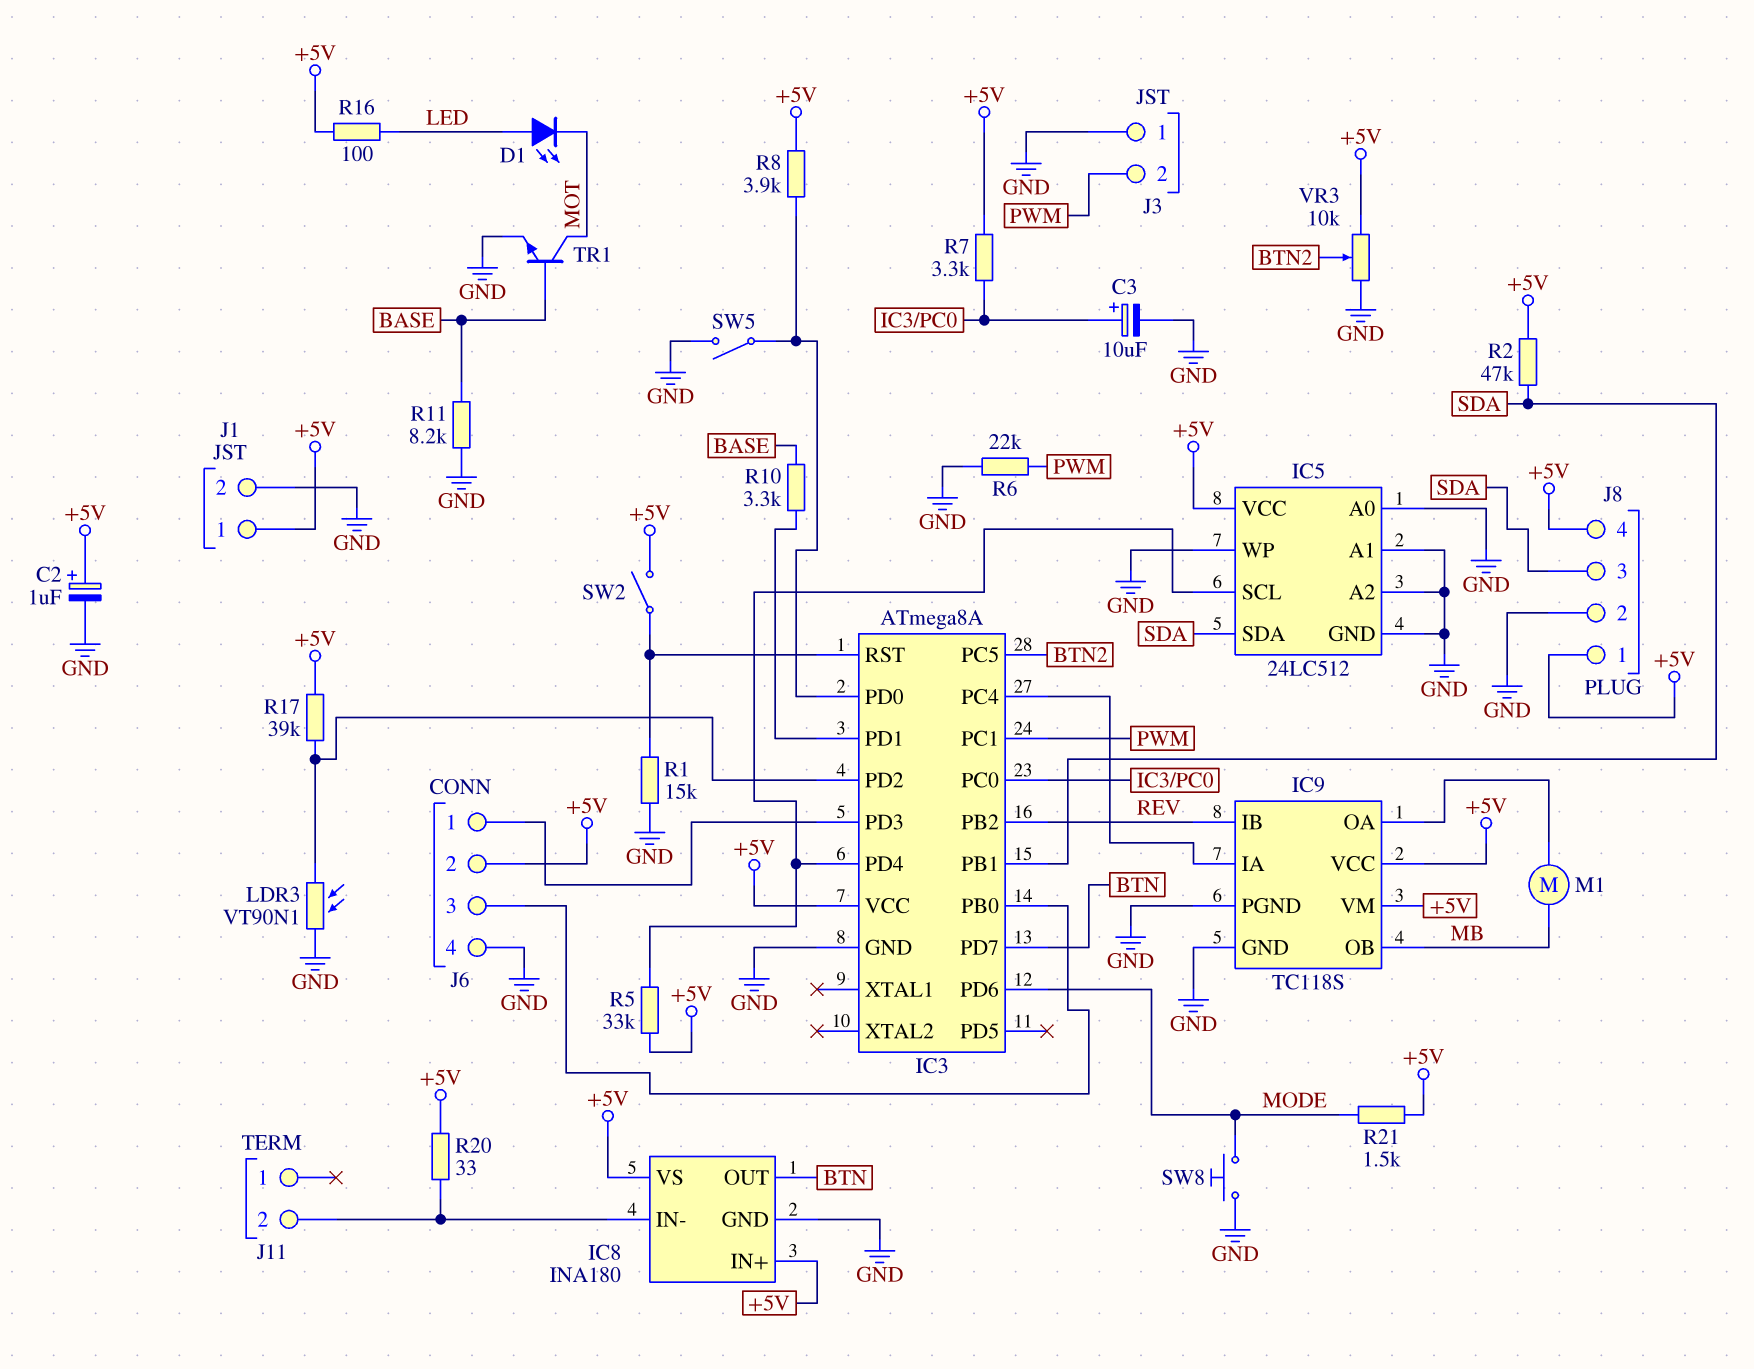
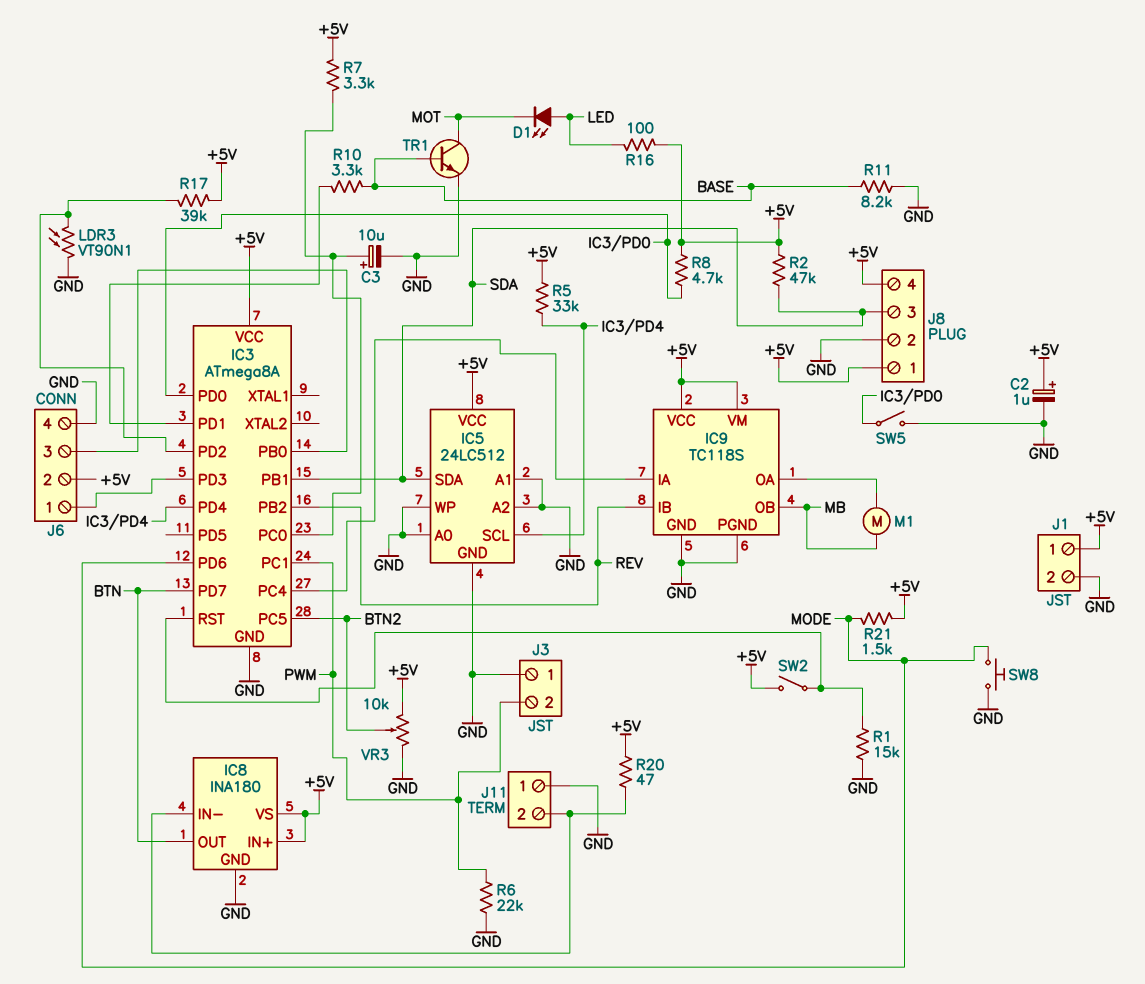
J11 pin 1: none -> GND
R8: 3.9k (+5V, IC3/PD0) -> 4.7k (+5V, IC3/PD0)
R20: 33 (+5V, IC8/IN-) -> 47 (+5V, IC8/IN-)

